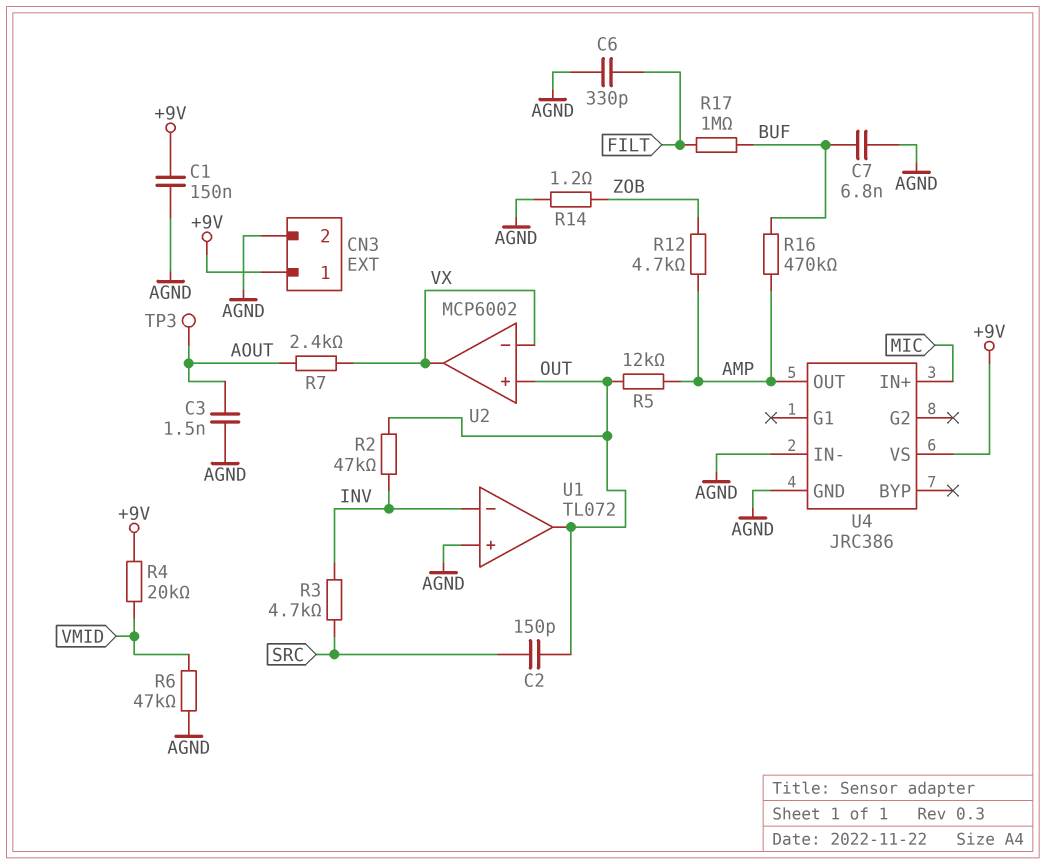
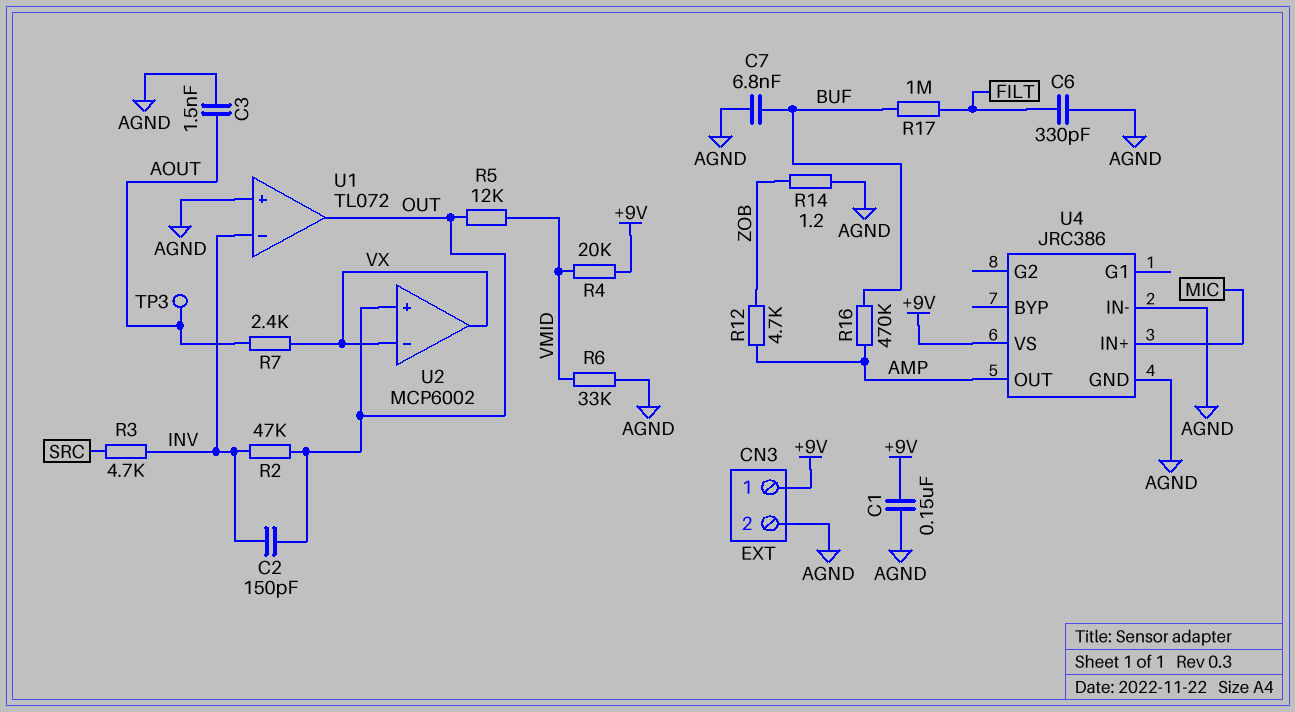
C2: 150pF (OUT, SRC) -> 150pF (INV, OUT)
R5: 12k (AMP, OUT) -> 12k (OUT, VMID)
R6: 47k (AGND, VMID) -> 33k (AGND, VMID)

